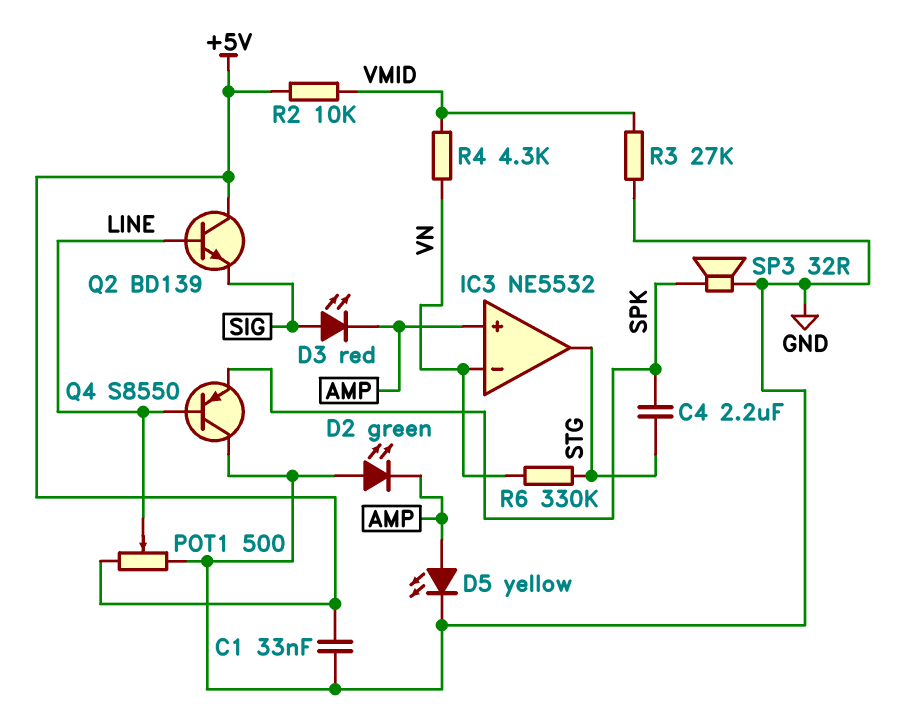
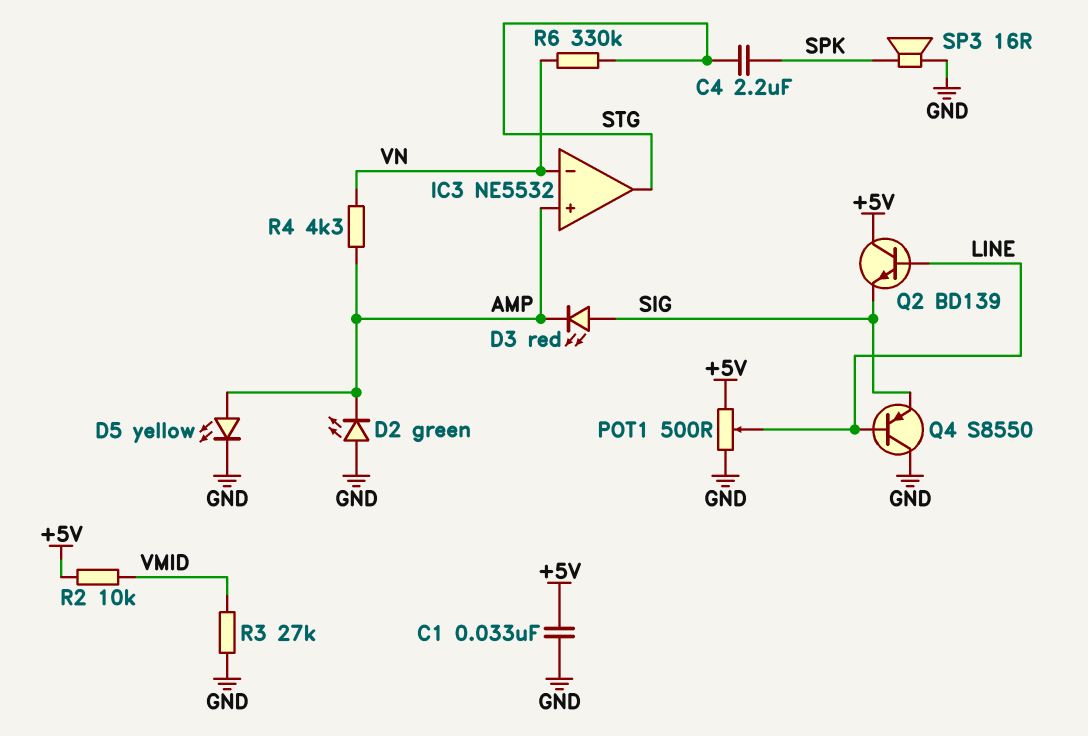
Q4: PNP S8550 (B LINE, C GND, E SPK) -> PNP S8550 (B LINE, C GND, E SIG)
R4: 4.3k (VMID, VN) -> 4.3k (AMP, VN)
SP3: speaker 32R (GND, SPK) -> speaker 16R (GND, SPK)

